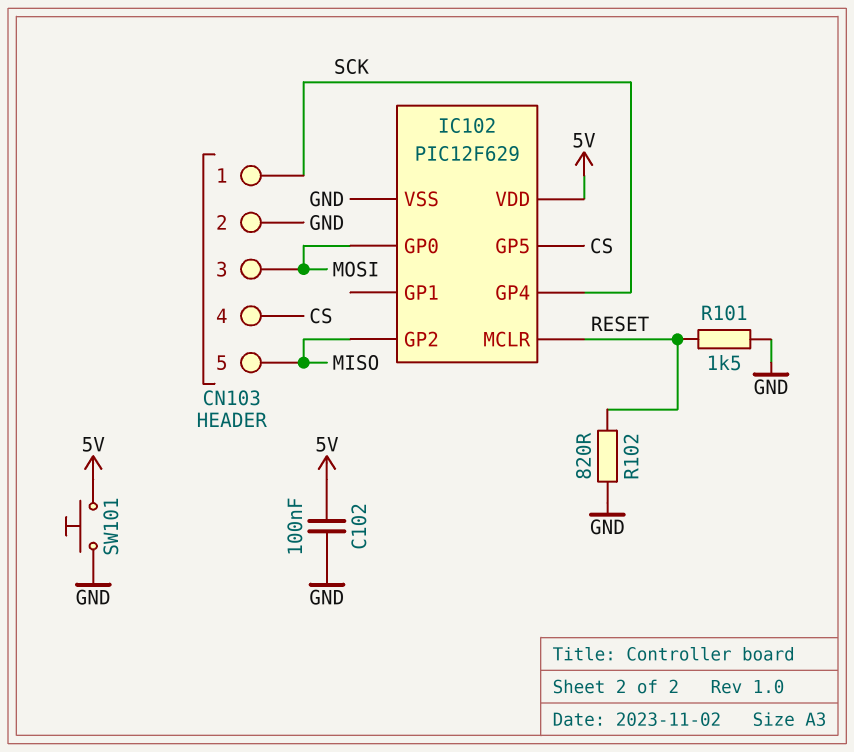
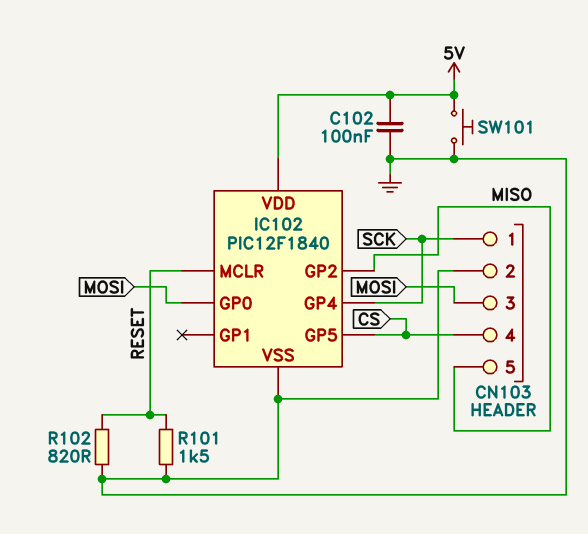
IC102: PIC12F629 -> PIC12F1840

